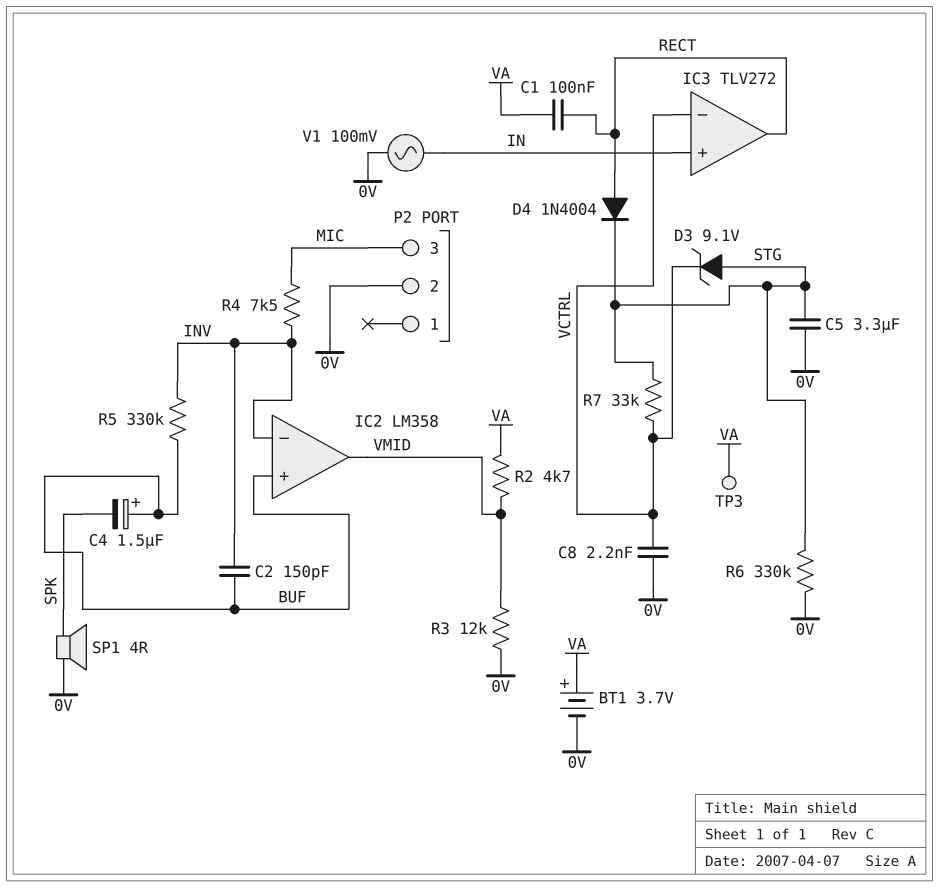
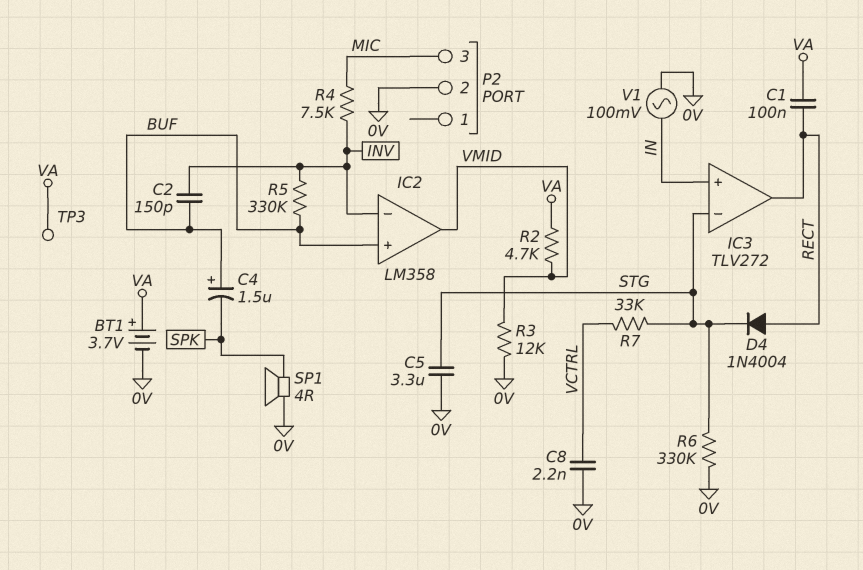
D3: zener 9.1V (A STG, K VCTRL) -> none
IC3 pin in-: VCTRL -> STG

